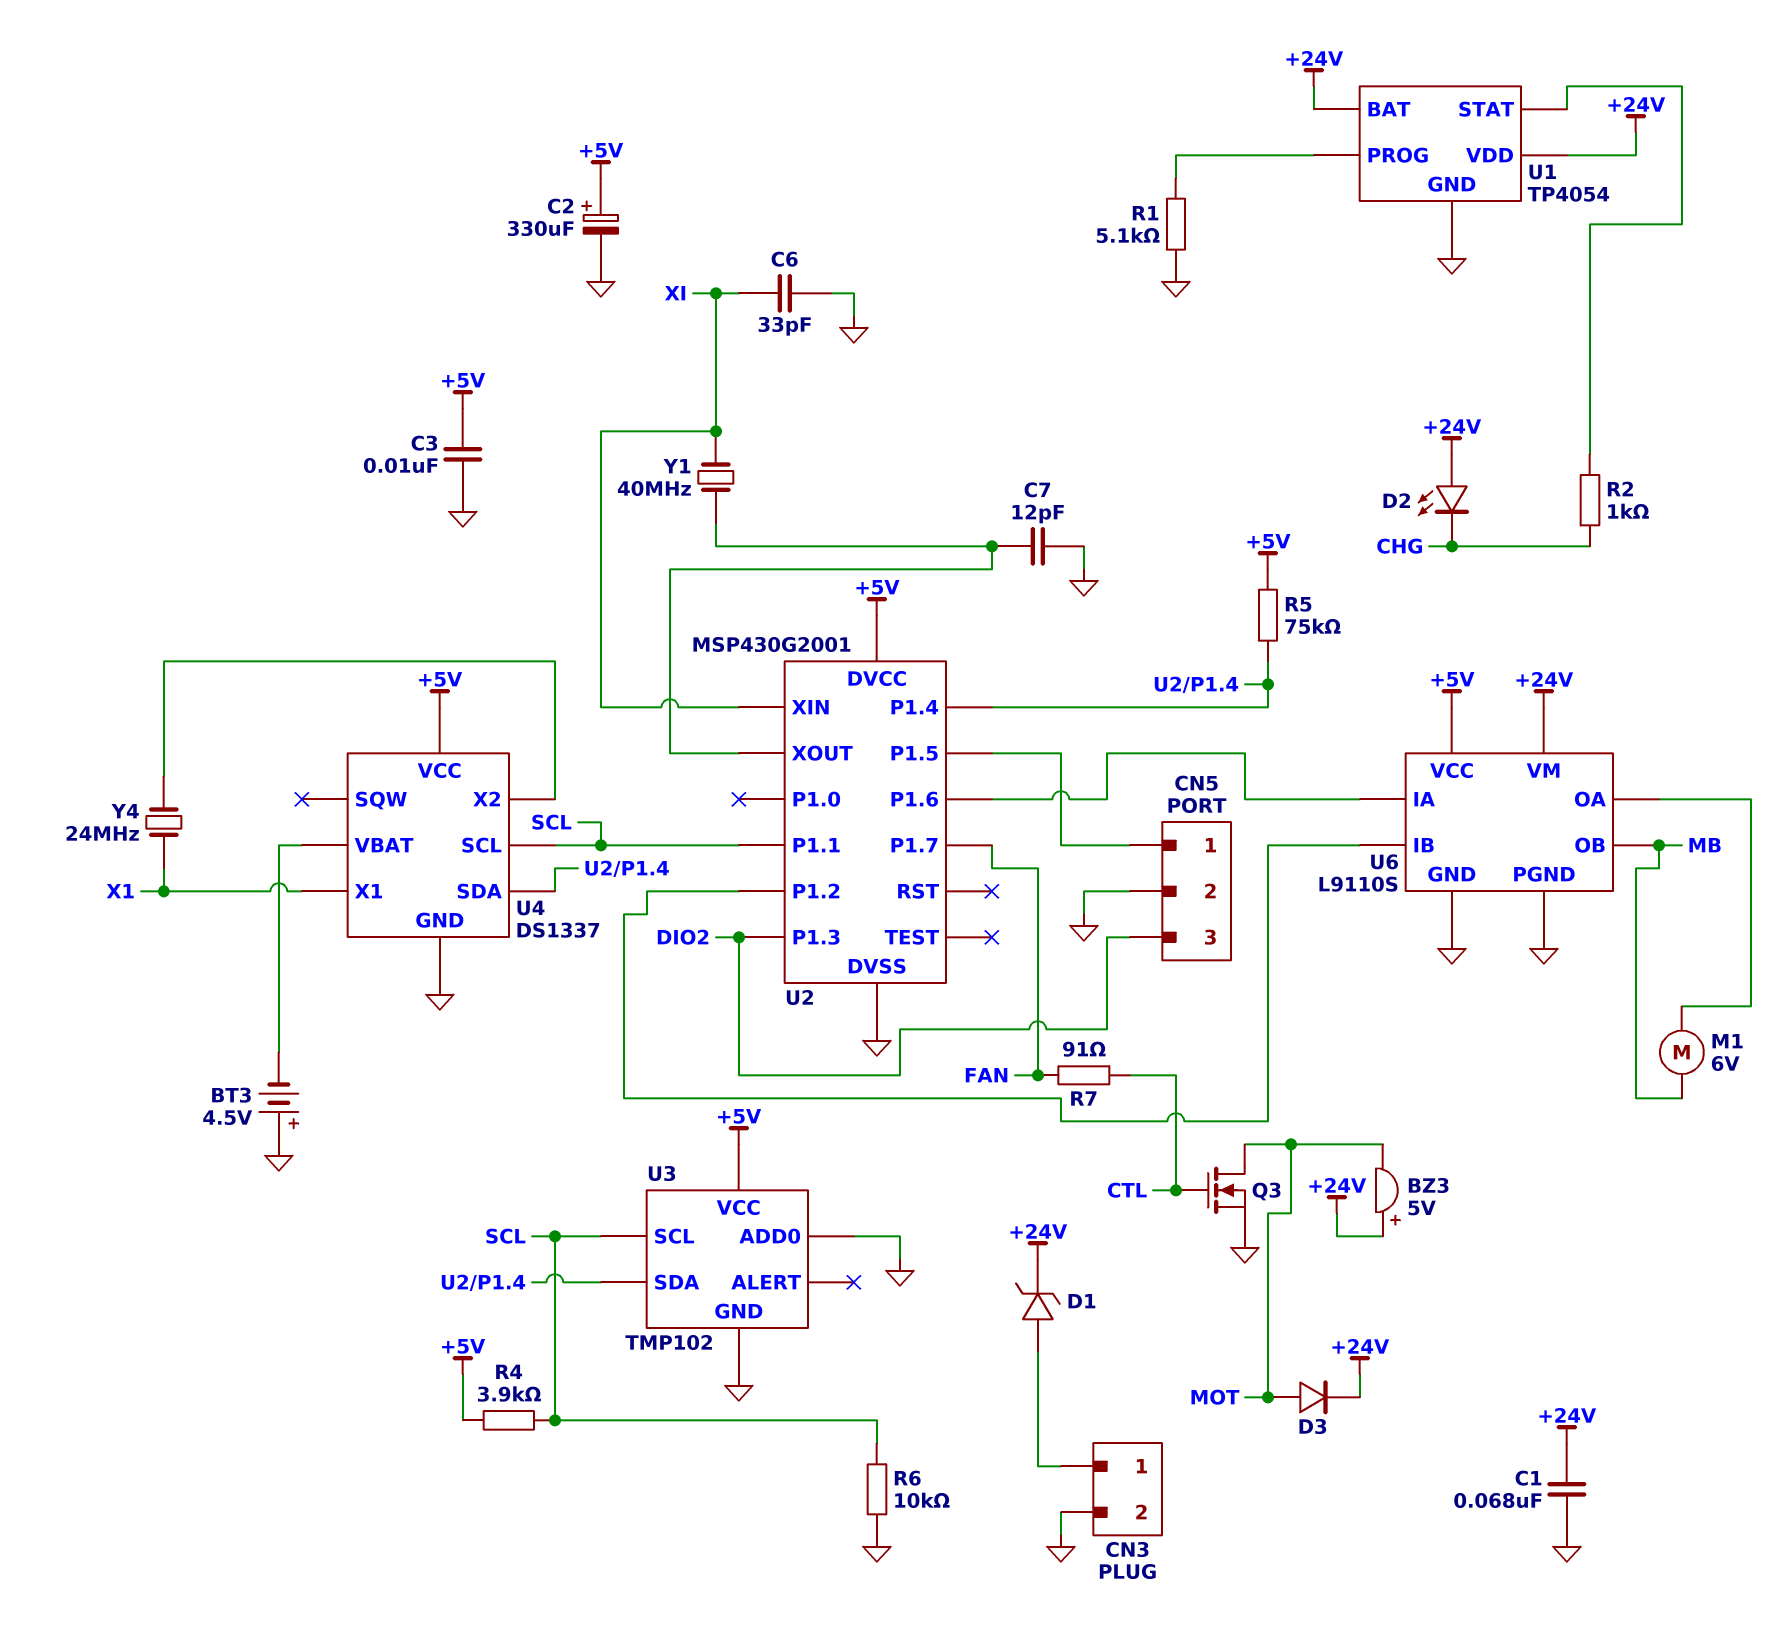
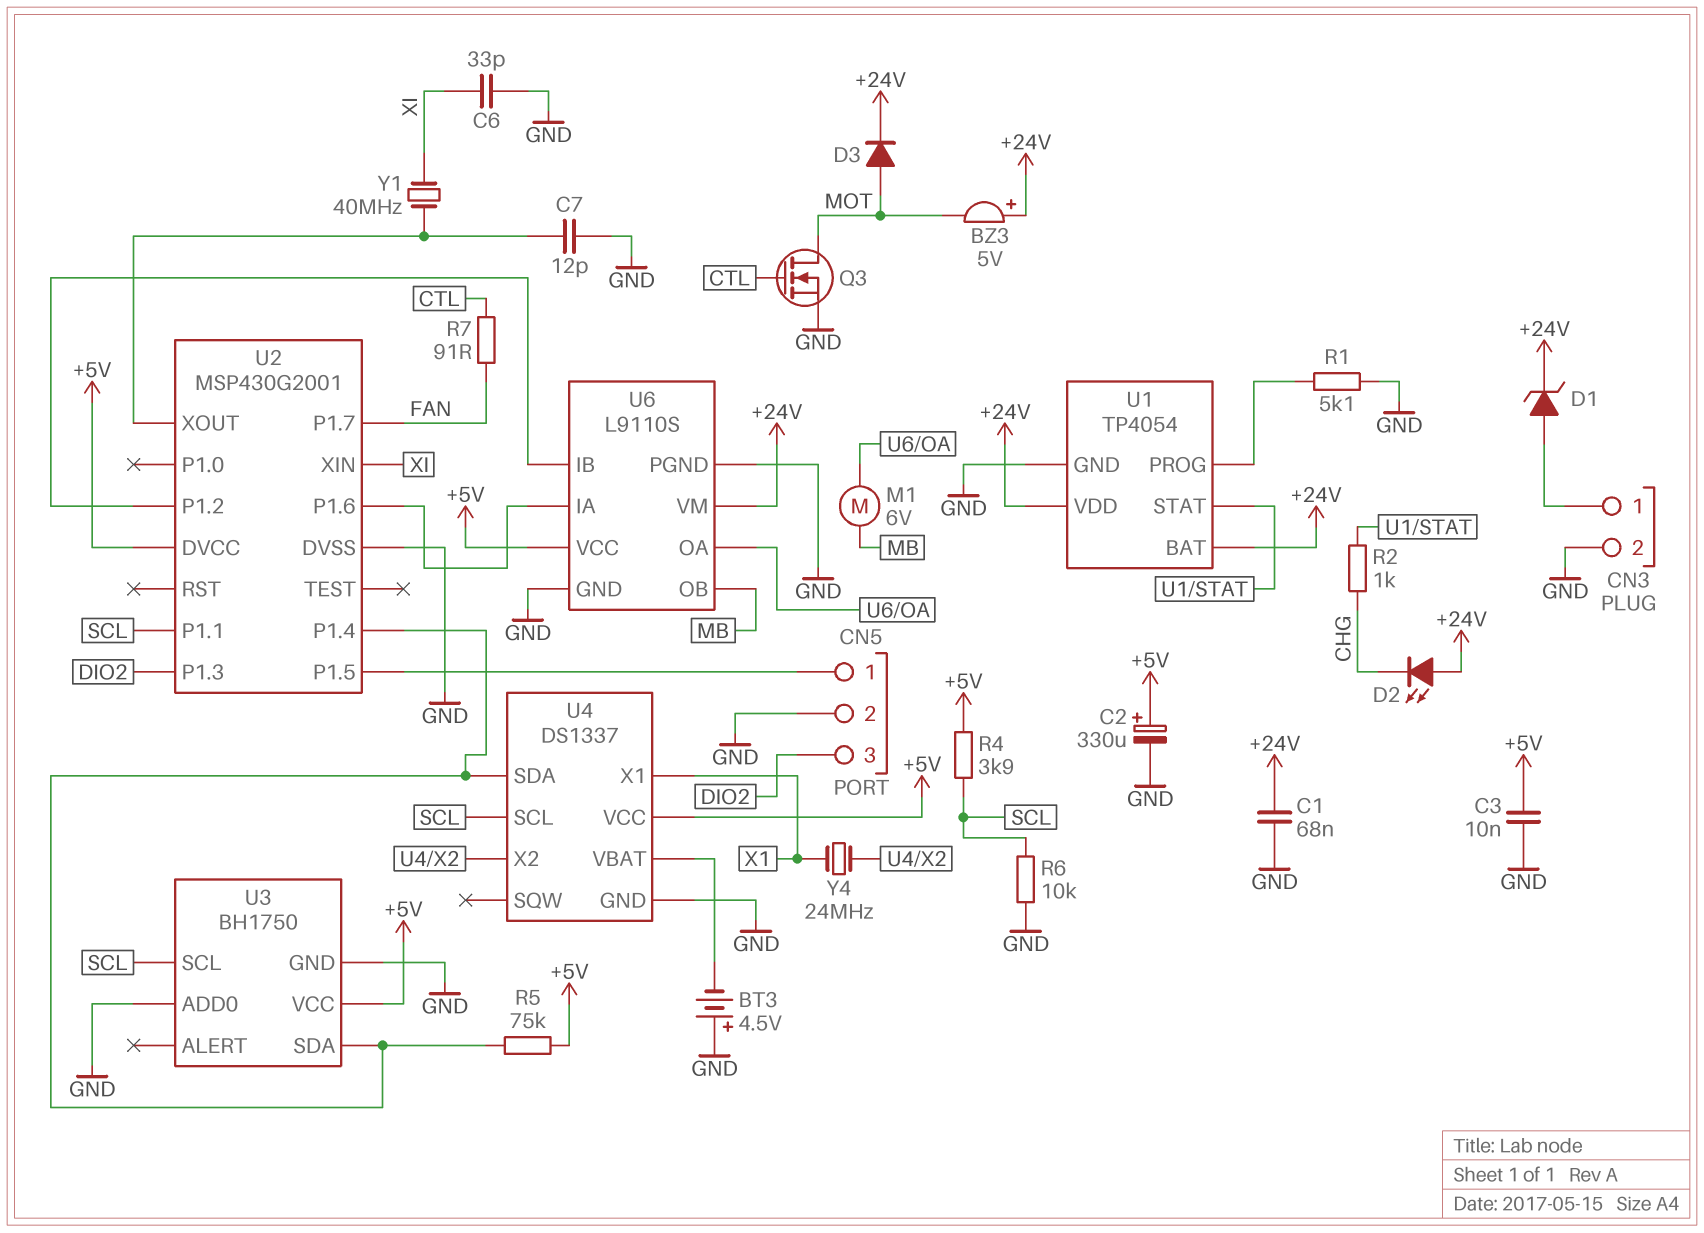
U3: TMP102 -> BH1750

